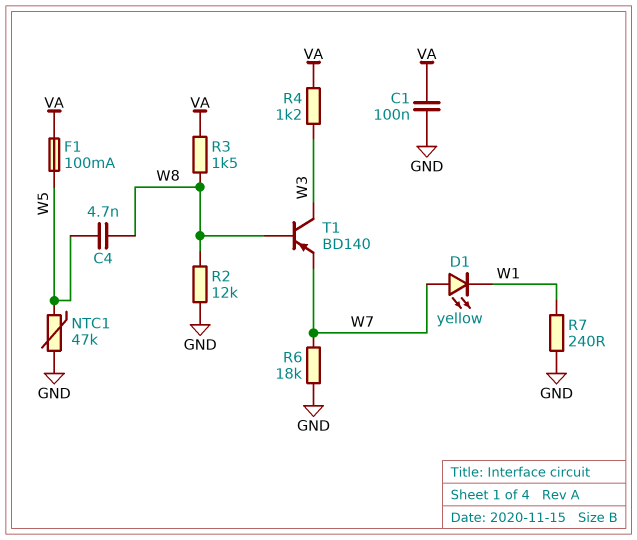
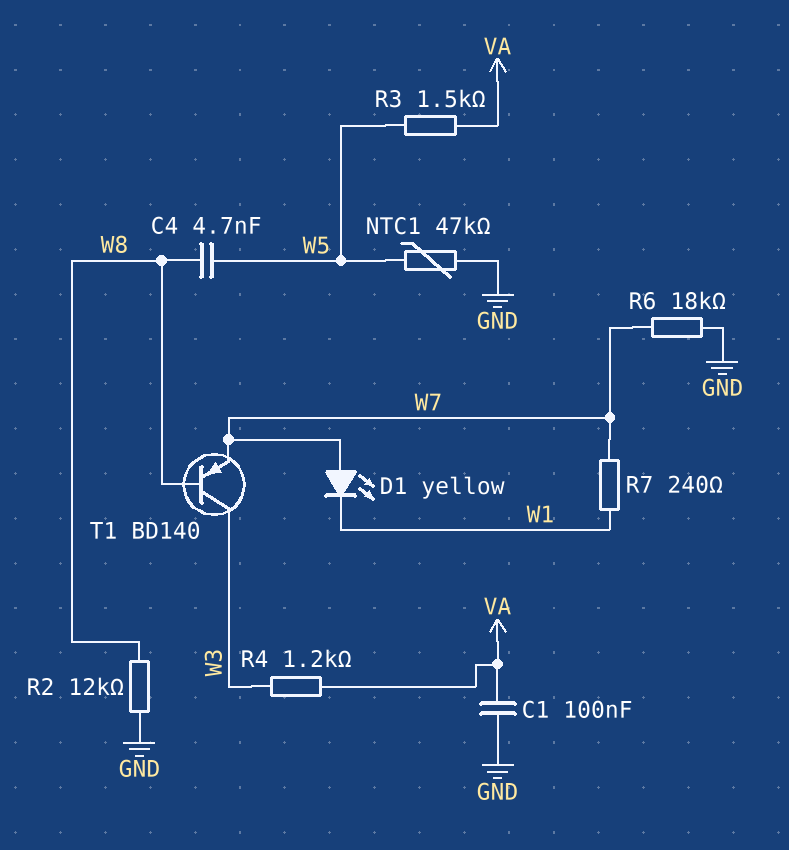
F1: 100mA (VA, W5) -> none
R3: 1.5k (VA, W8) -> 1.5k (VA, W5)
R7: 240 (GND, W1) -> 240 (W1, W7)

